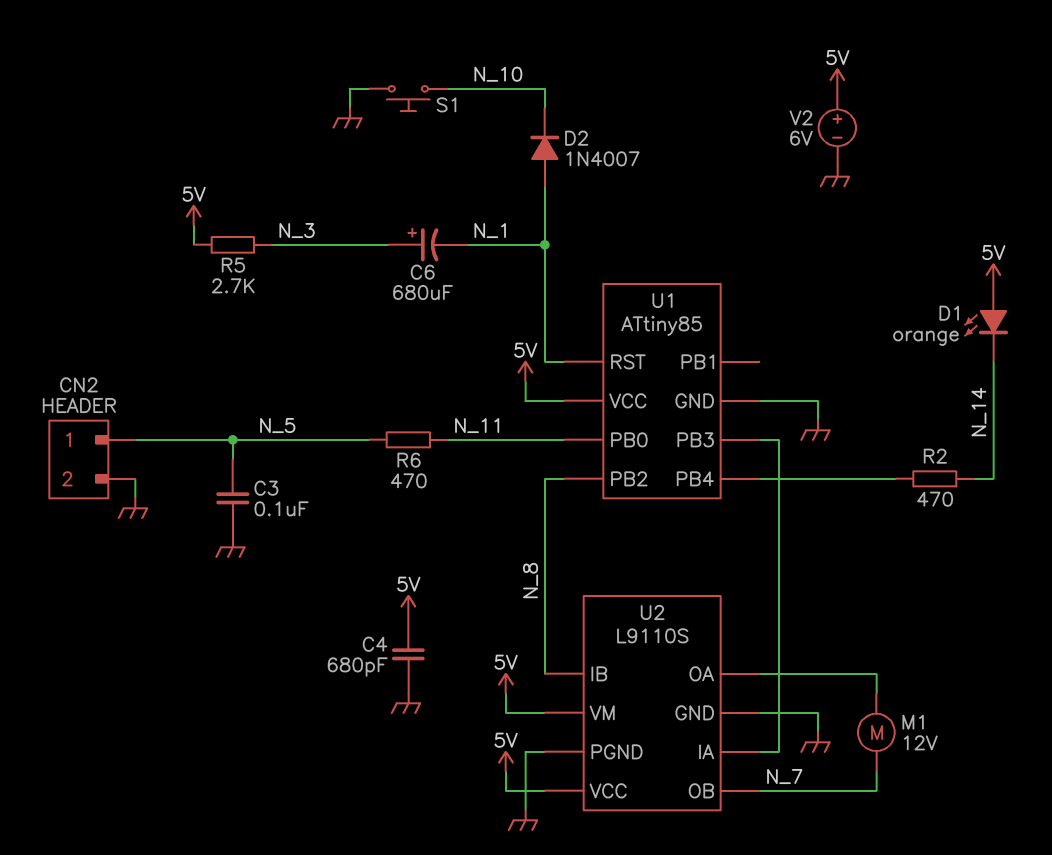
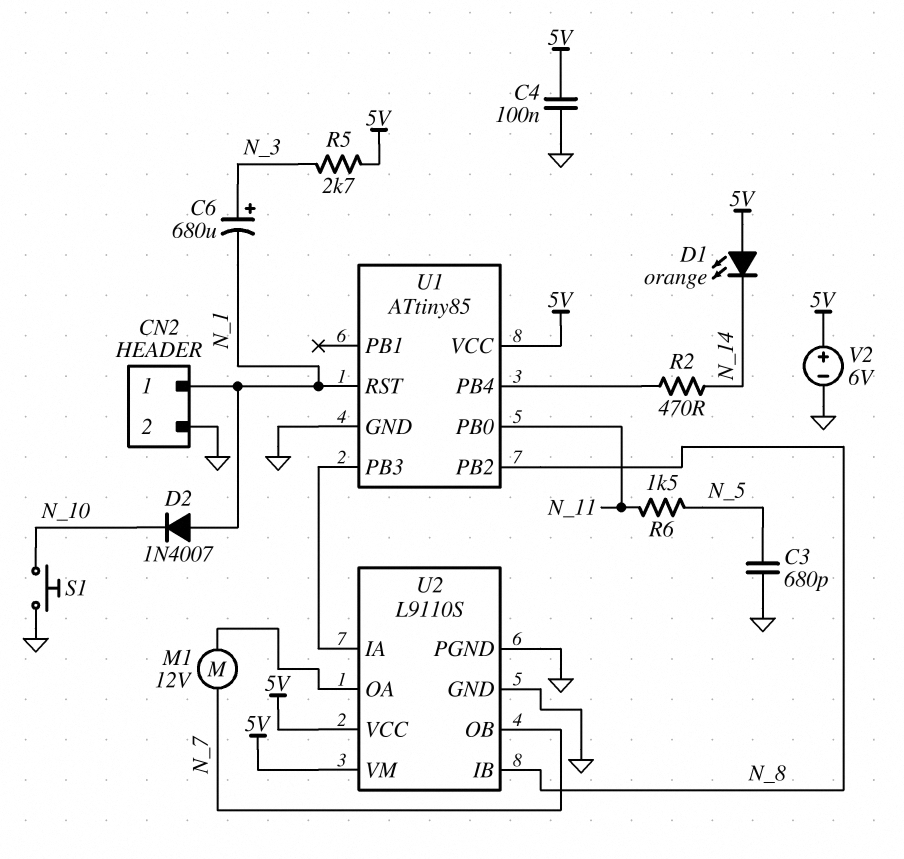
C3: 100nF (GND, N_5) -> 680pF (GND, N_5)
C4: 680pF (5V, GND) -> 100nF (5V, GND)
CN2 pin 1: N_5 -> N_1
R6: 470 (N_5, N_11) -> 1.5k (N_5, N_11)

